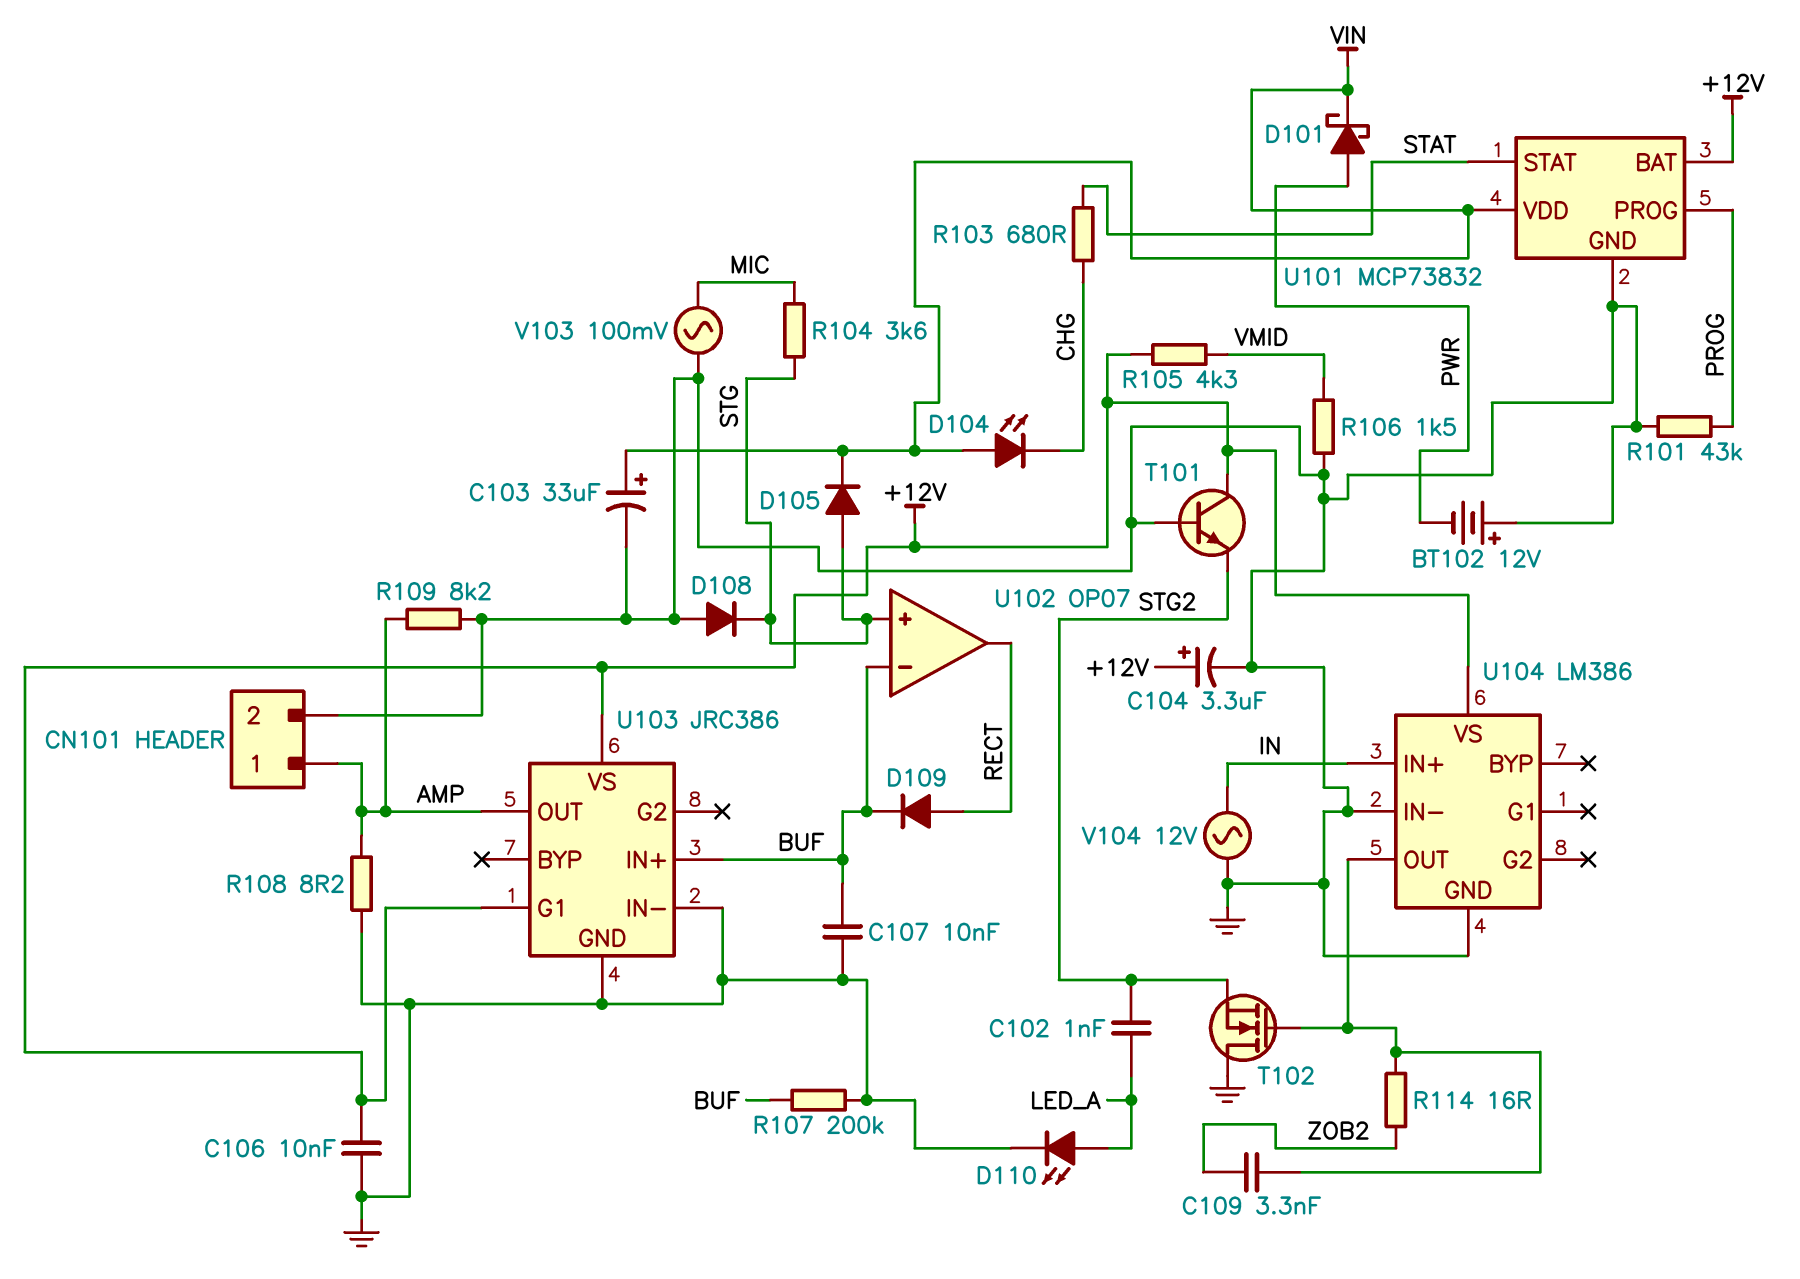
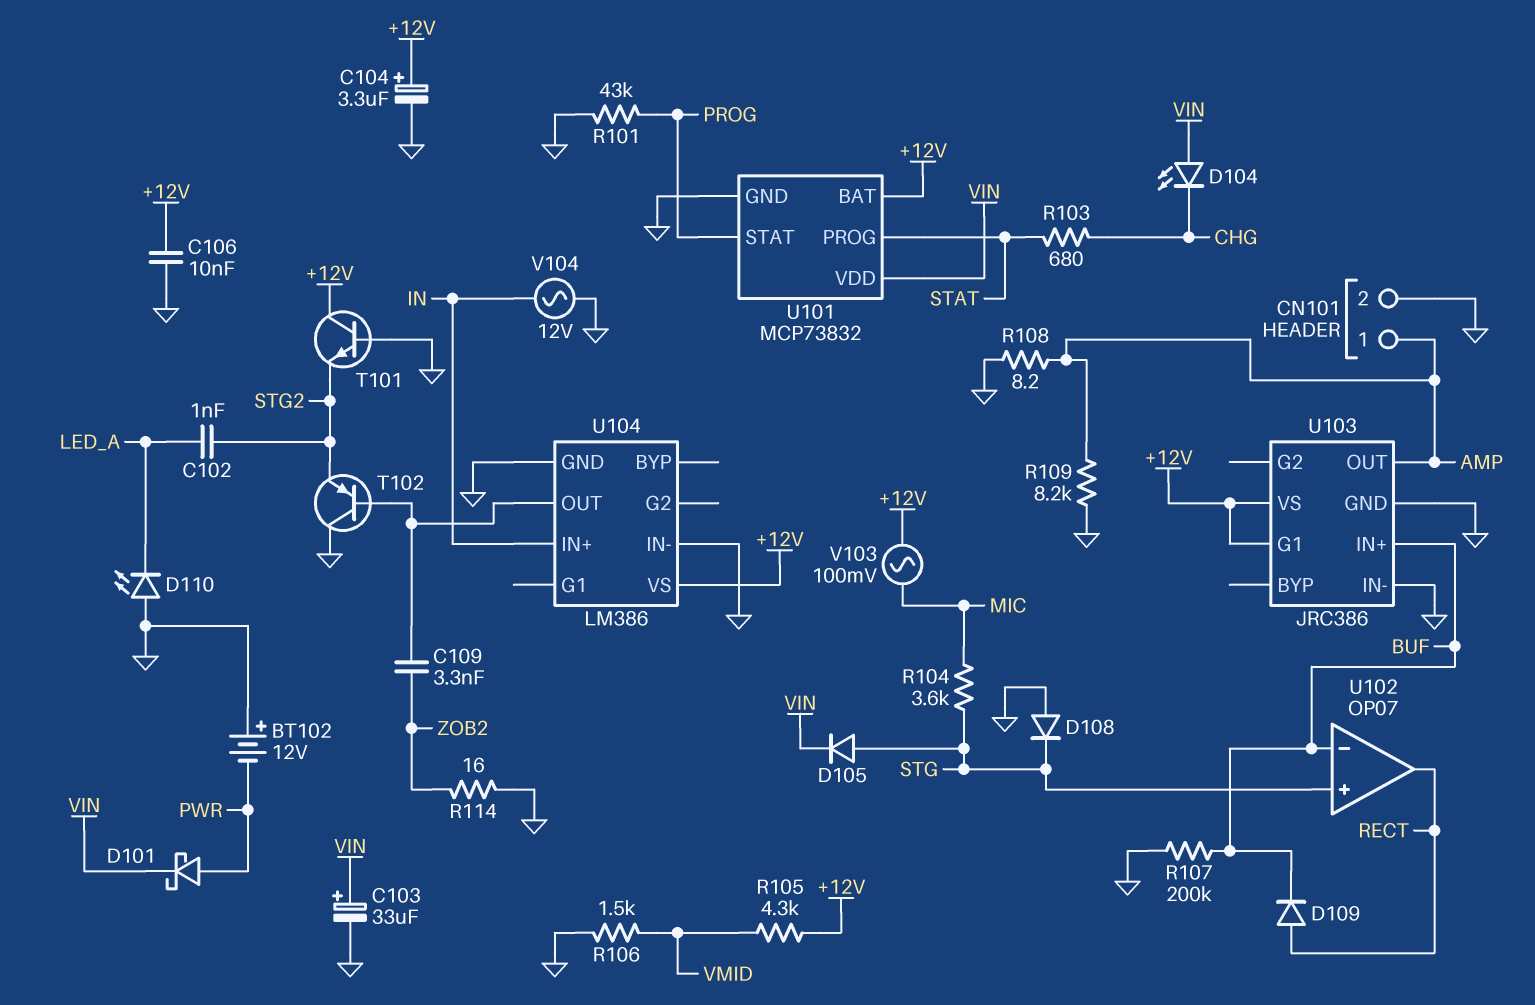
C107: 10nF (BUF, GND) -> none
D110: LED (A LED_A, K GND) -> LED (A GND, K LED_A)
R114: 16 (U104/OUT, ZOB2) -> 16 (GND, ZOB2)
T102: NMOS (G U104/OUT, D GND, S STG2) -> PNP (B U104/OUT, C GND, E STG2)
U101 pin PROG: PROG -> STAT
U101 pin STAT: STAT -> PROG
V103: AC 100mV (GND, MIC) -> AC 100mV (+12V, MIC)

